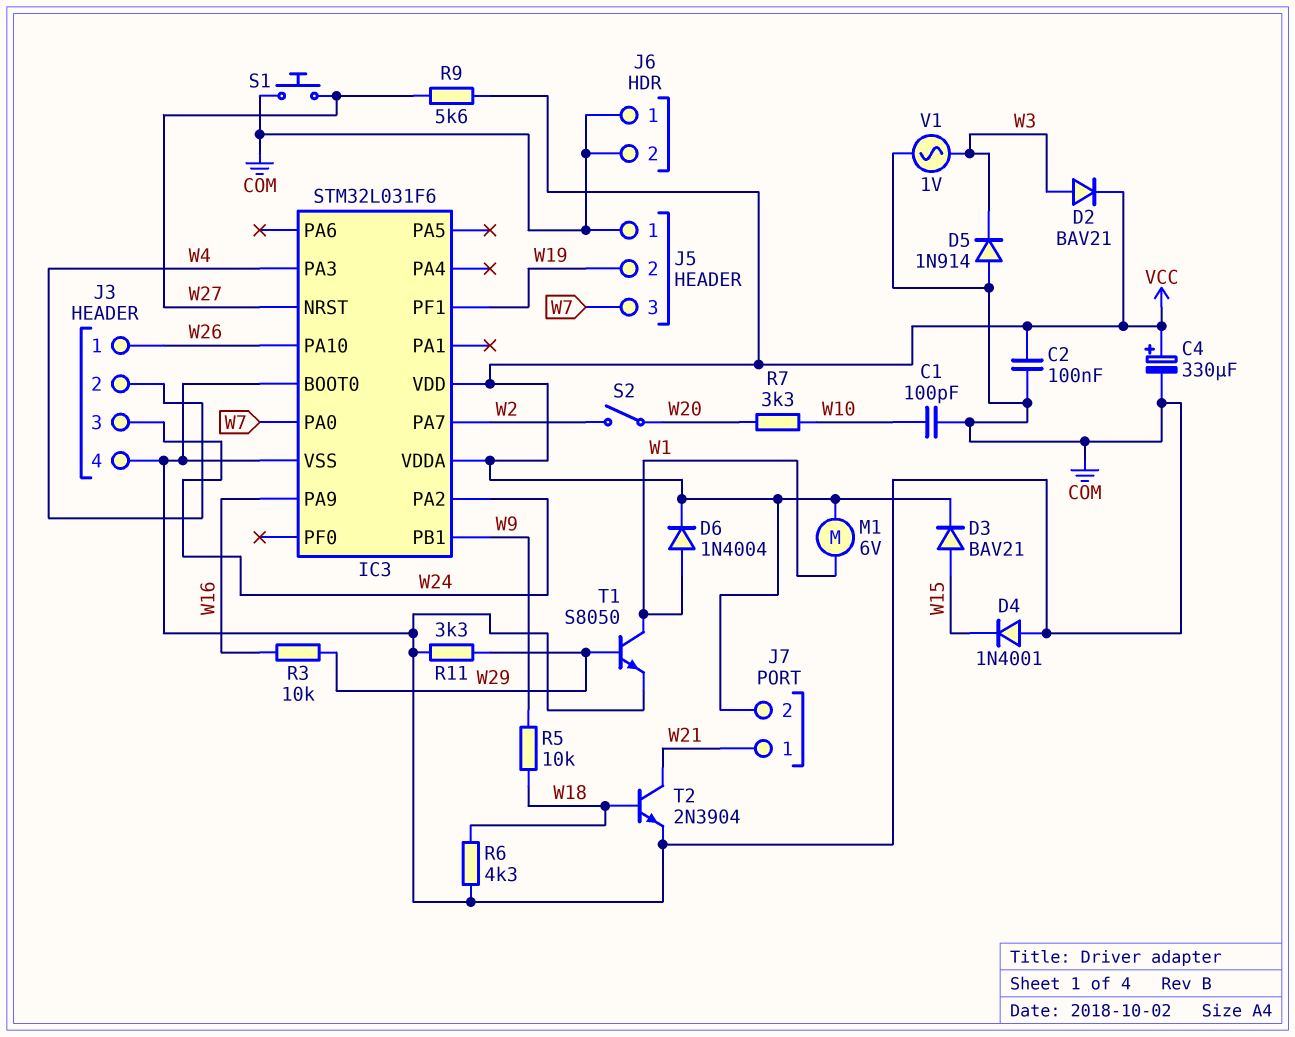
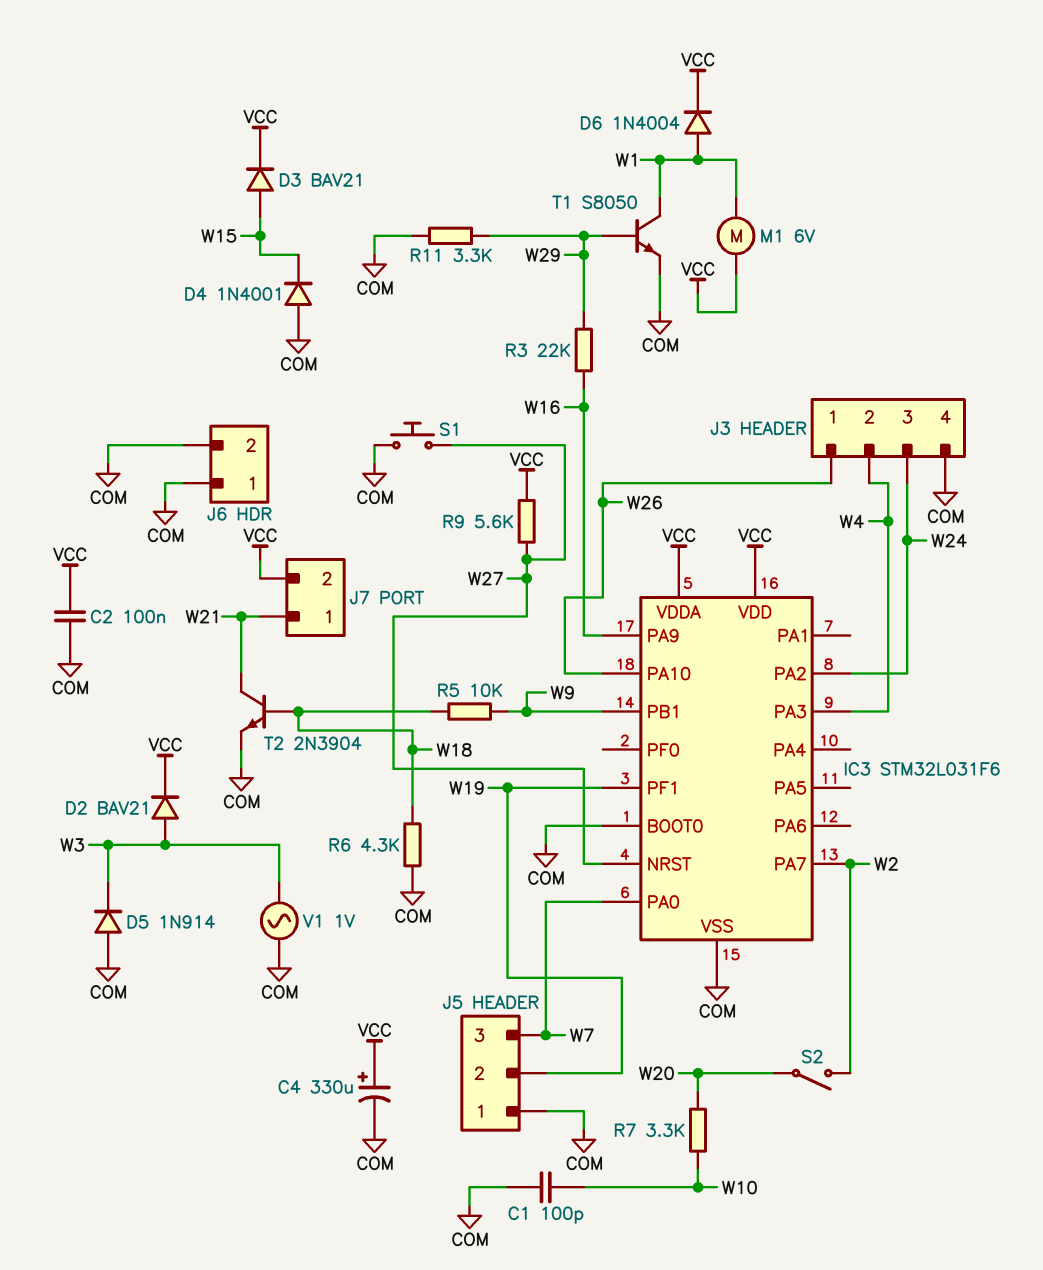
R3: 10k (W16, W29) -> 22k (W16, W29)

